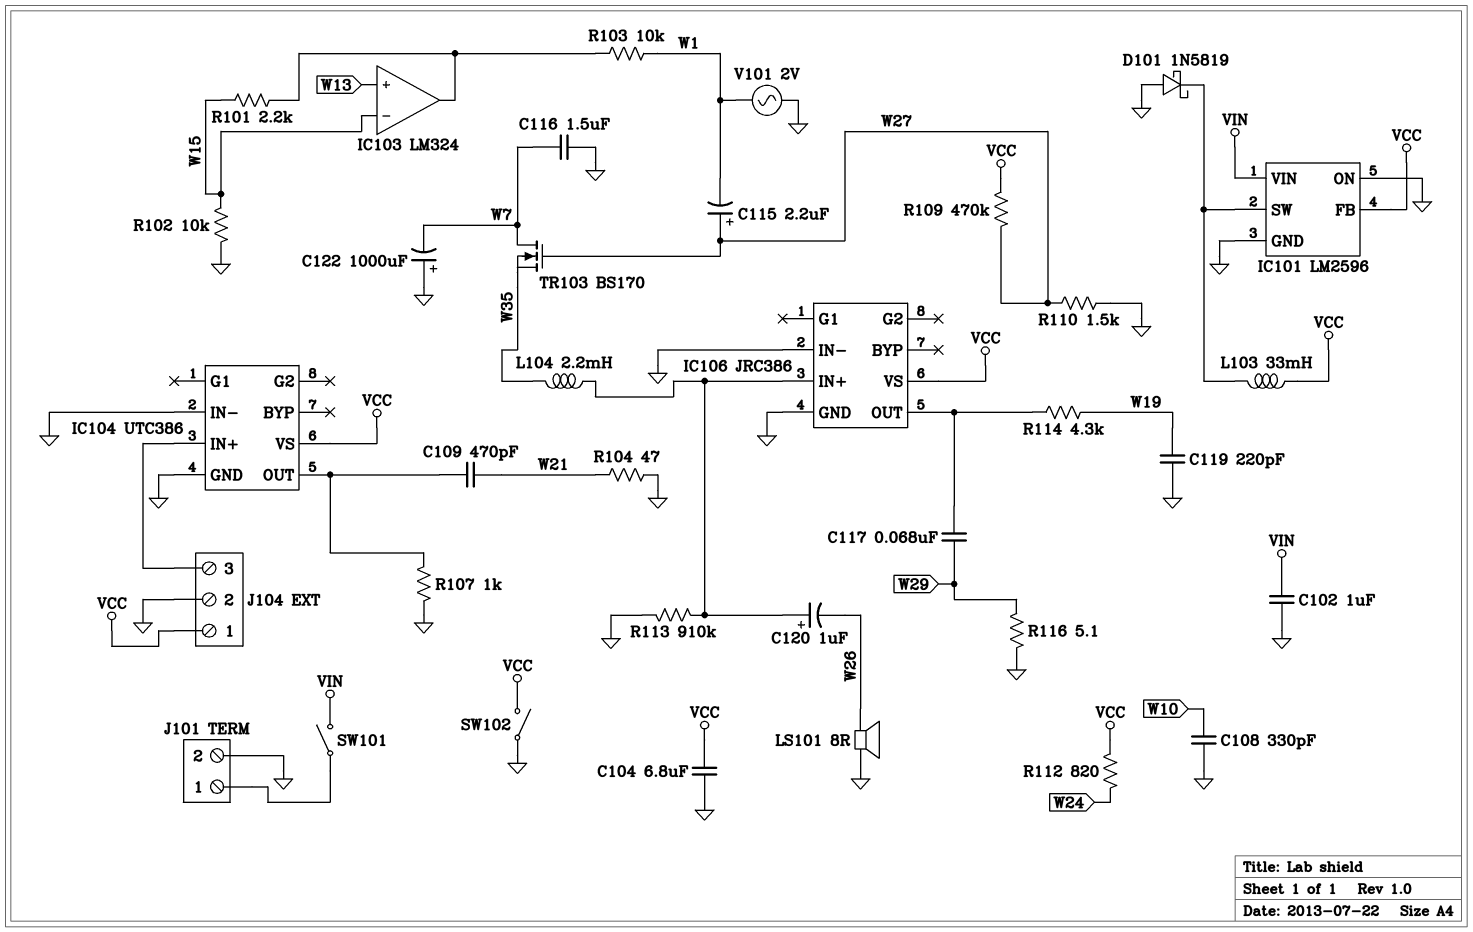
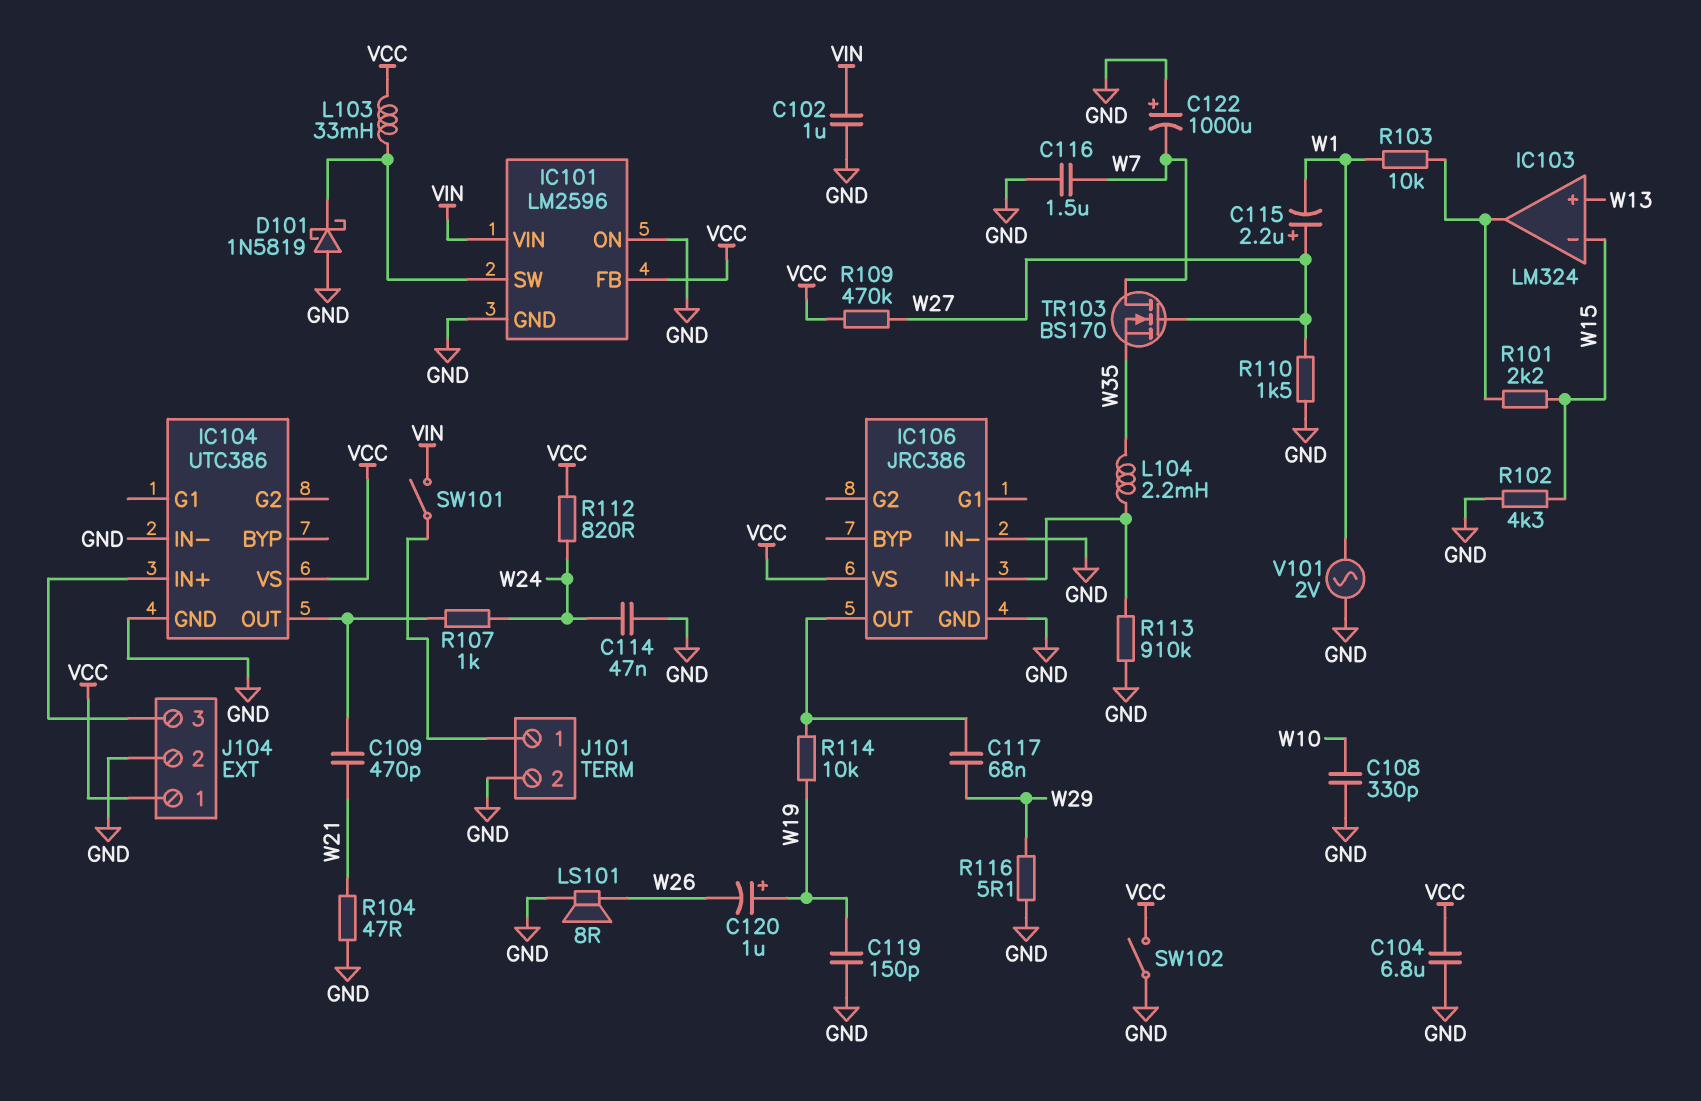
C114: none -> 47nF (GND, W24)
C119: 220pF (GND, W19) -> 150pF (GND, W19)
C120: 1uF (plus IC106/IN+, minus W26) -> 1uF (plus W19, minus W26)
R102: 10k (GND, W15) -> 4.3k (GND, W15)
R107: 1k (GND, IC104/OUT) -> 1k (IC104/OUT, W24)
R114: 4.3k (IC106/OUT, W19) -> 10k (IC106/OUT, W19)

